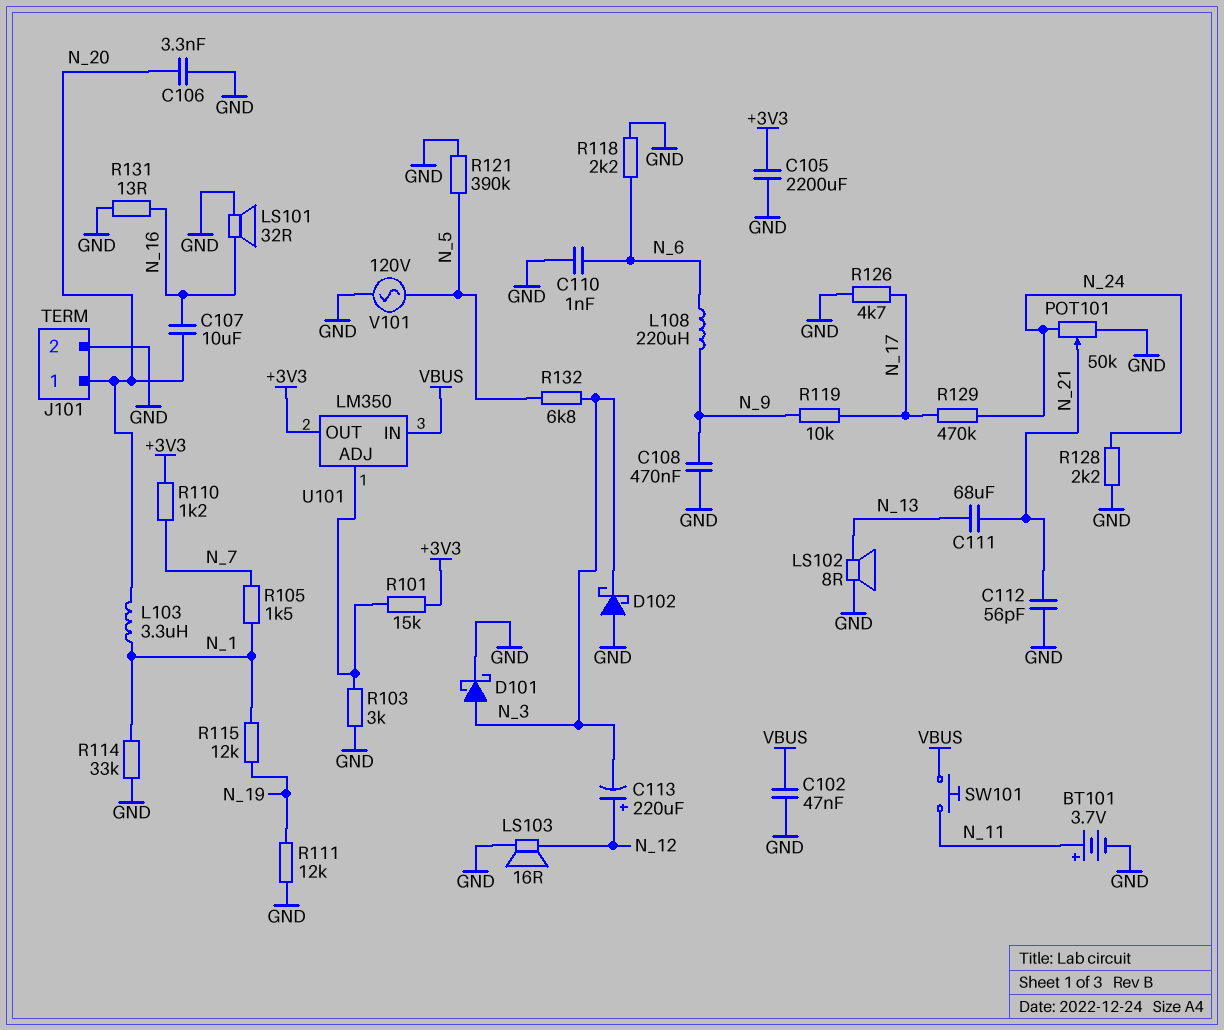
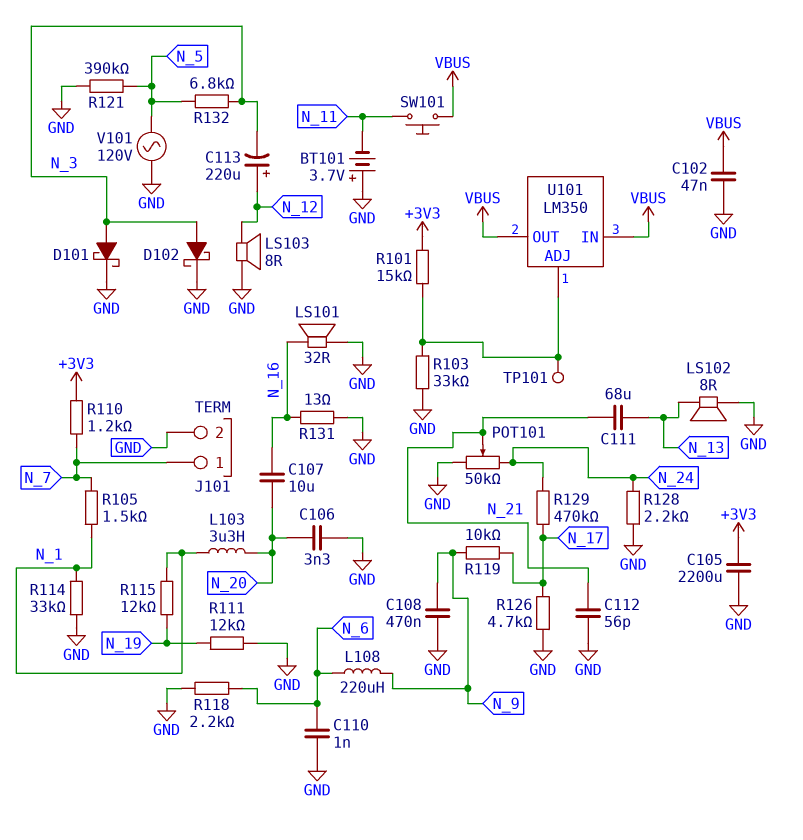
BT101: 3.7V (plus N_11, minus GND) -> 3.7V (plus GND, minus N_11)
D102: schottky (A GND, K N_3) -> schottky (A N_3, K GND)
J101 pin 1: N_20 -> N_7
LS103: speaker 16R (GND, N_12) -> speaker 8R (GND, N_12)
R103: 3k (GND, U101/ADJ) -> 33k (GND, U101/ADJ)
TP101: none -> test point (U101/ADJ)
U101 pin OUT: +3V3 -> VBUS

